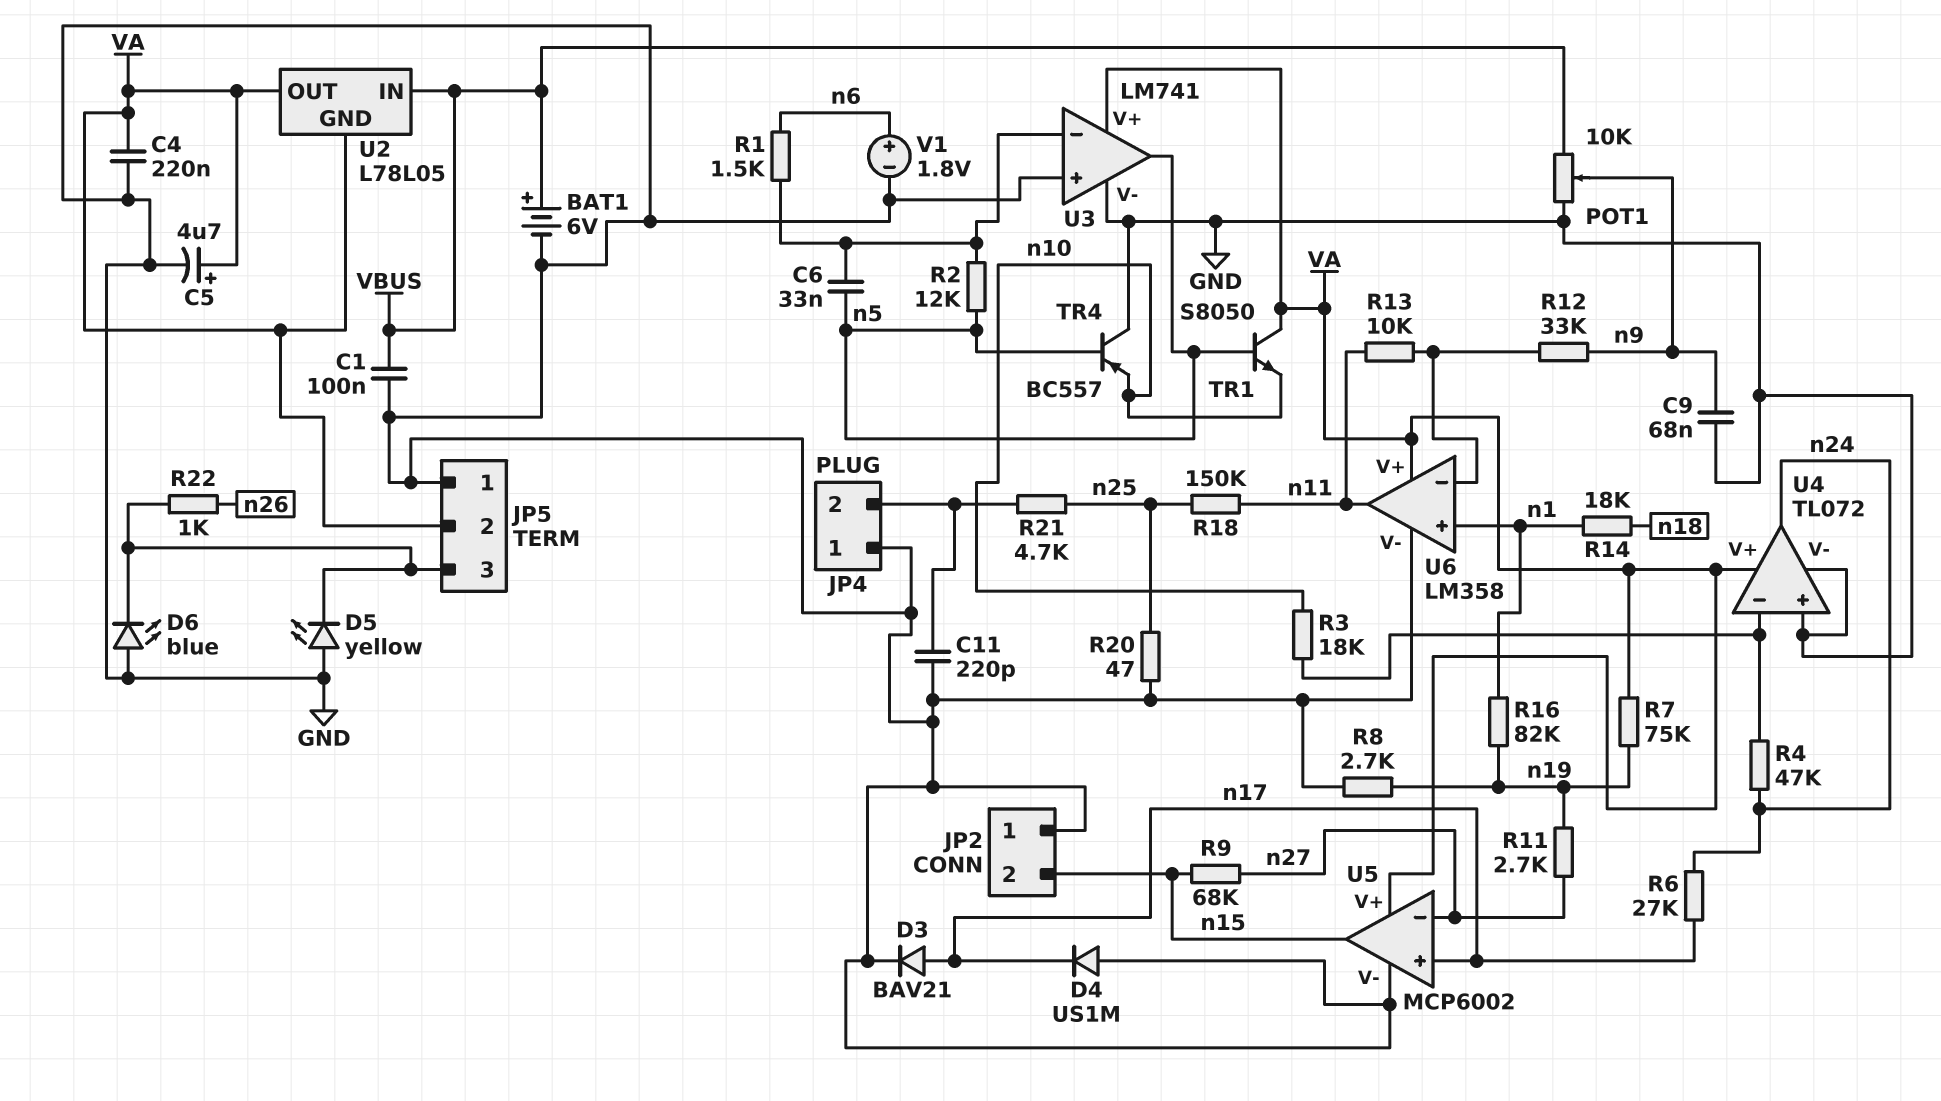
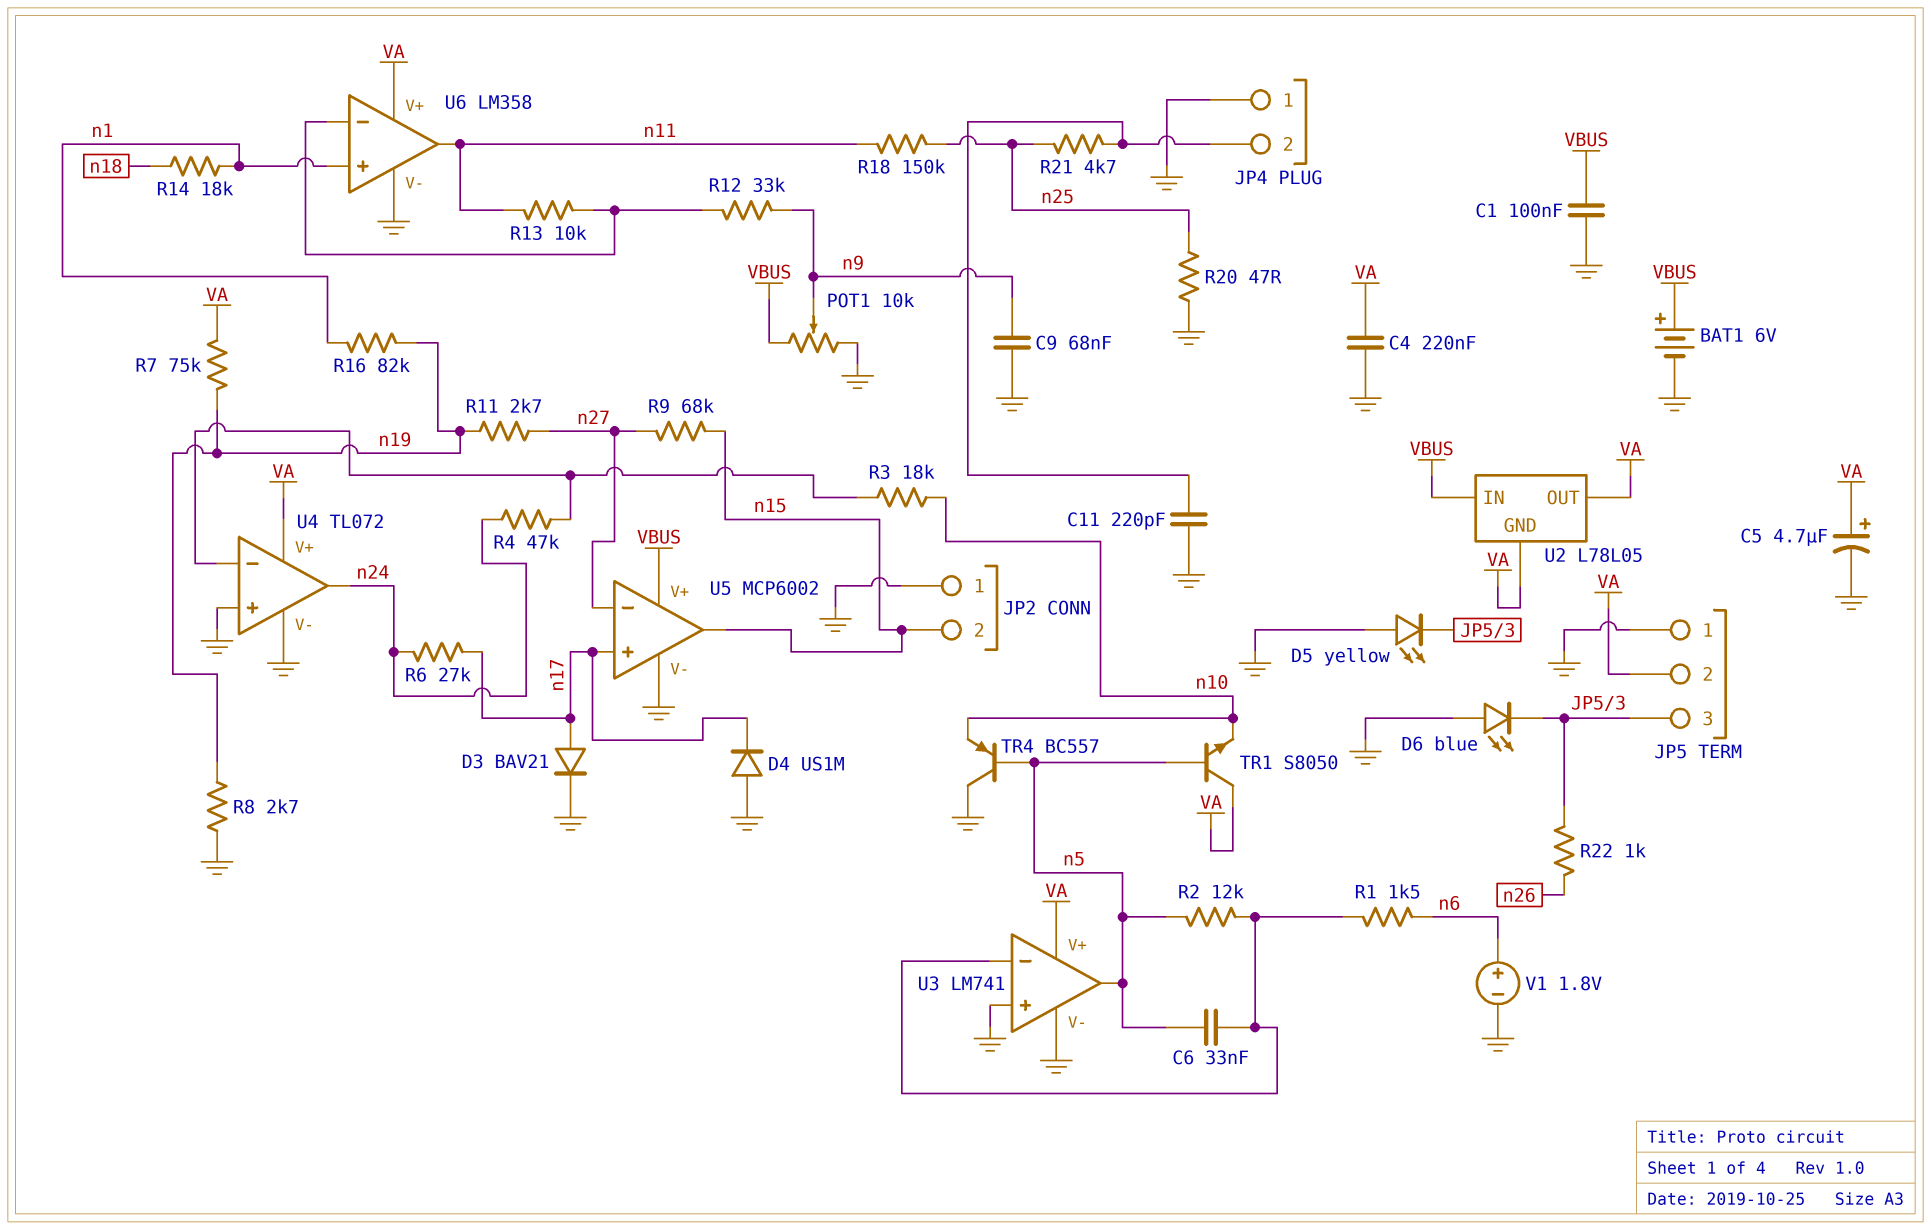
U5 pin V+: VA -> VBUS

